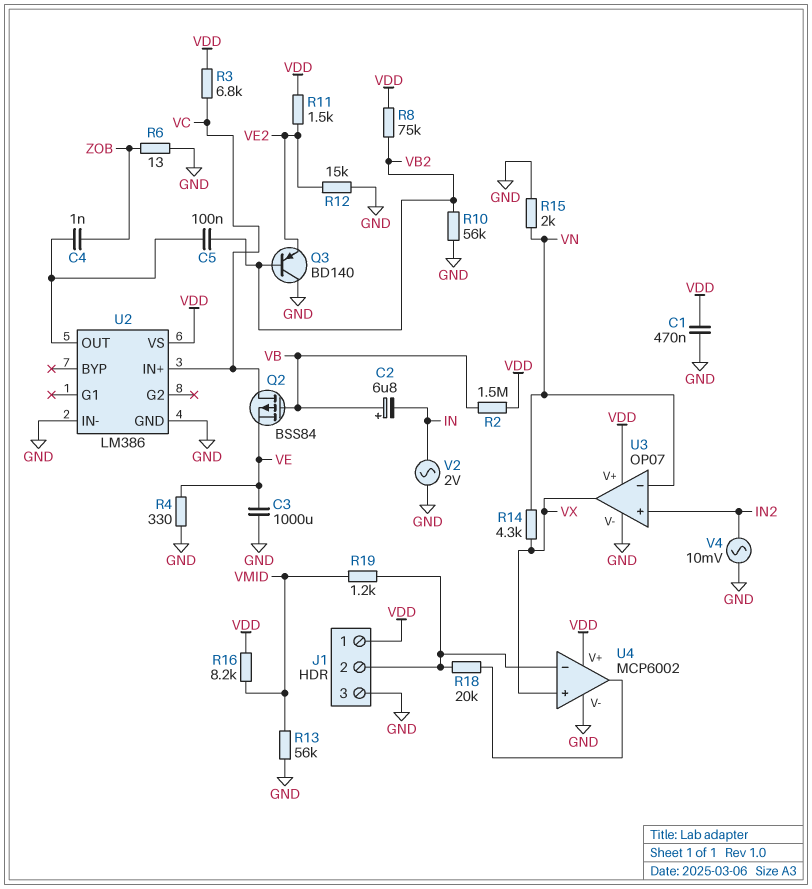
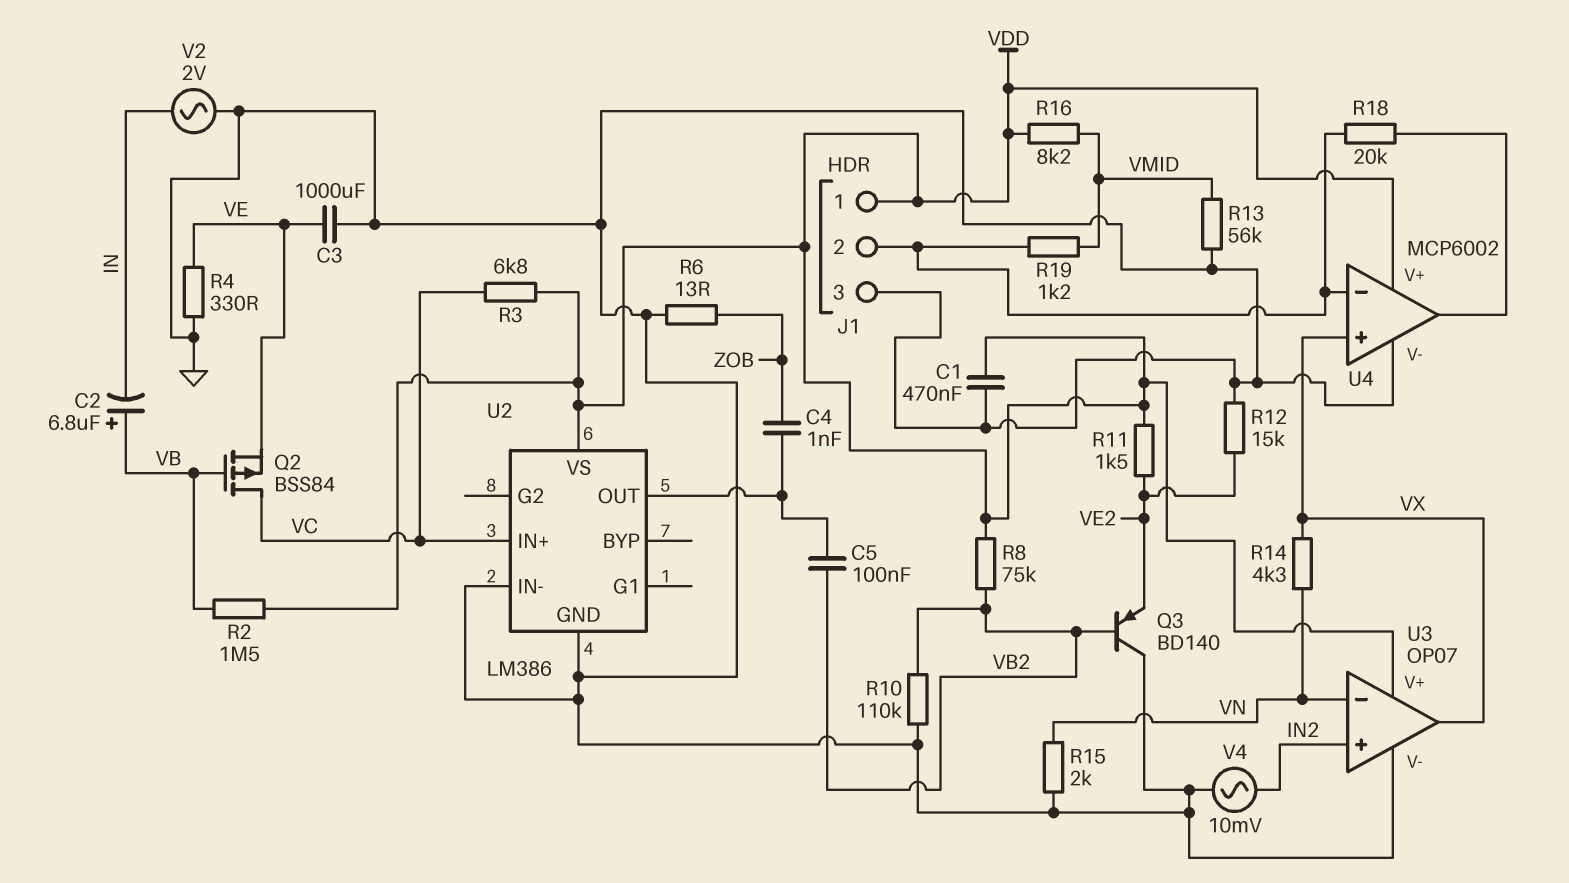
R10: 56k (GND, VB2) -> 110k (GND, VB2)

